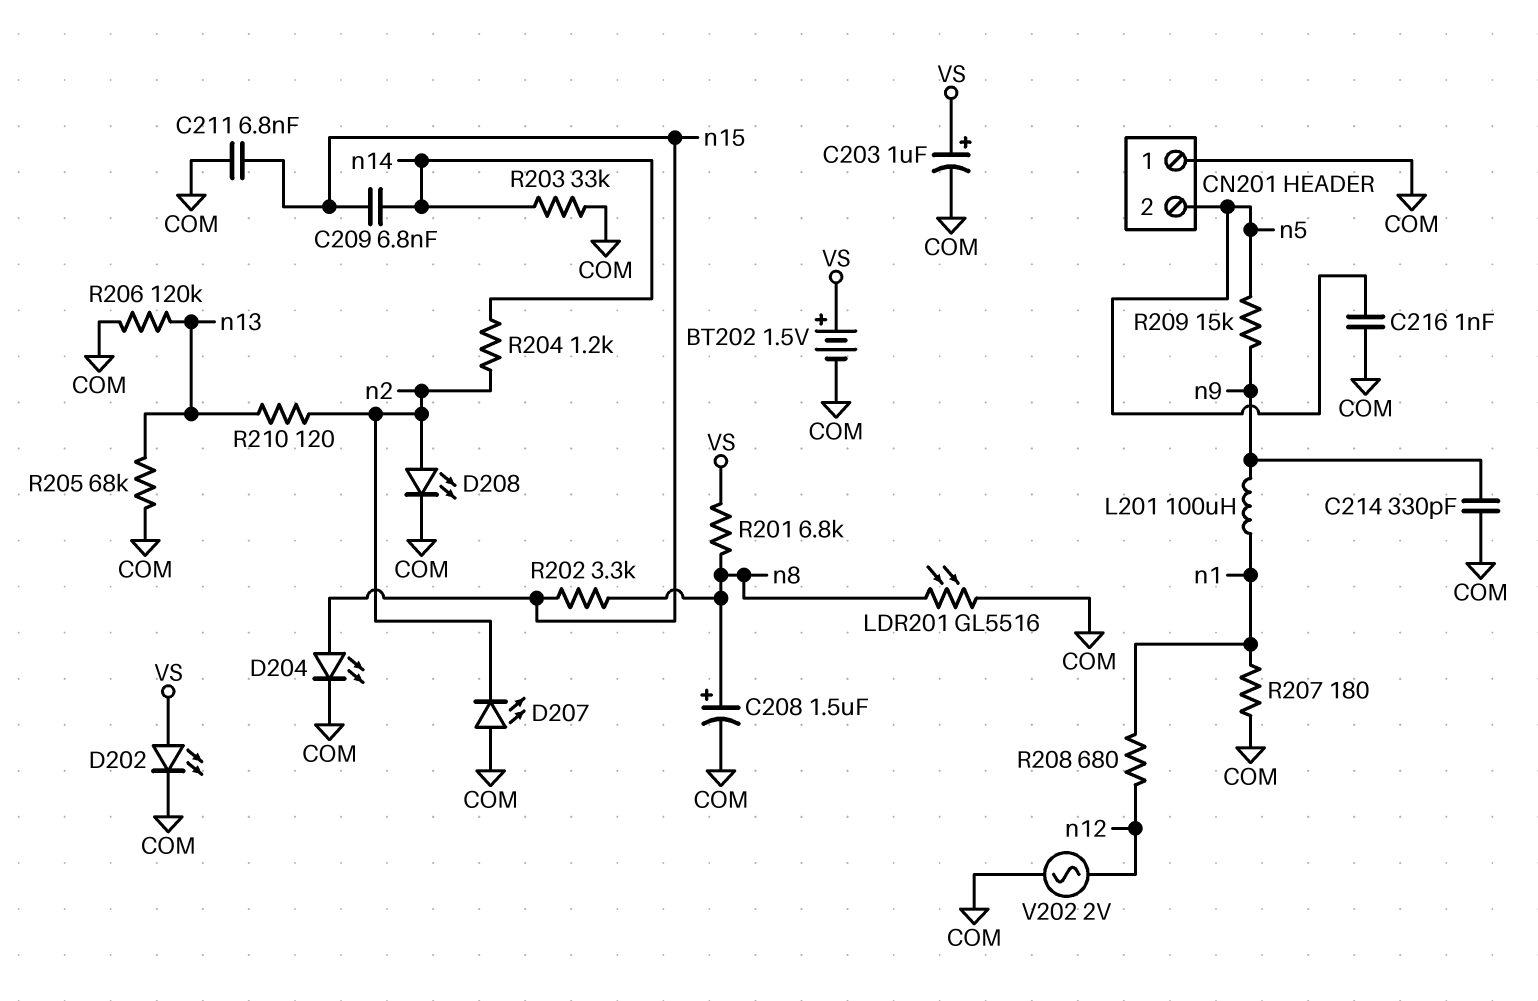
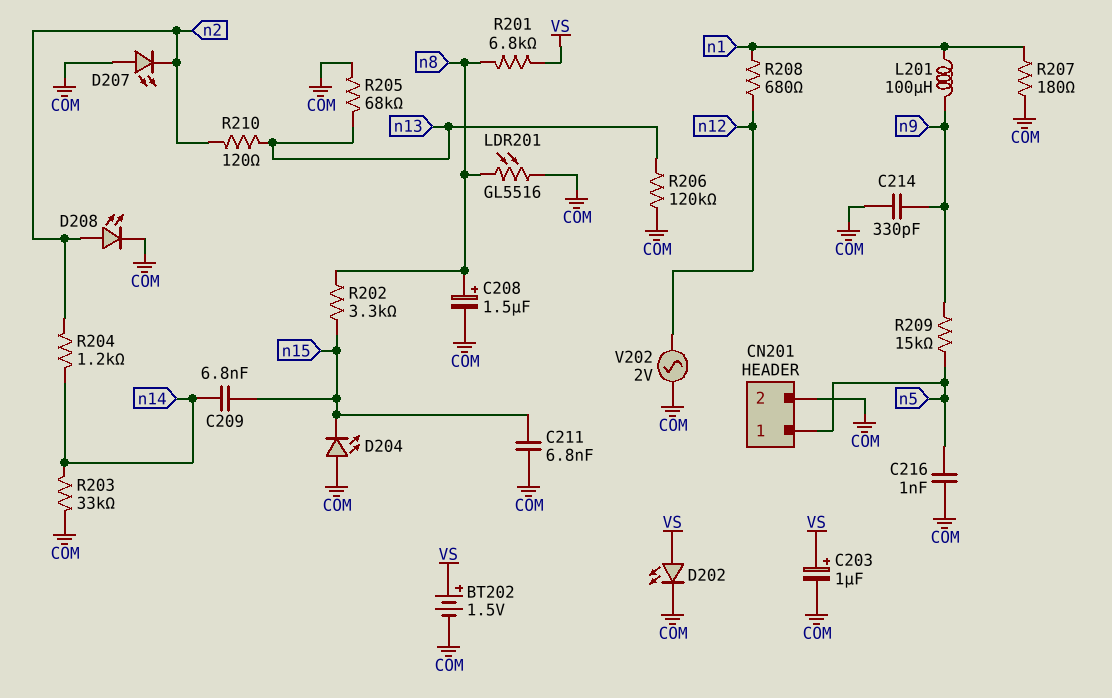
CN201 pin 1: COM -> n5
CN201 pin 2: n5 -> COM
D204: LED (A n15, K COM) -> LED (A COM, K n15)

